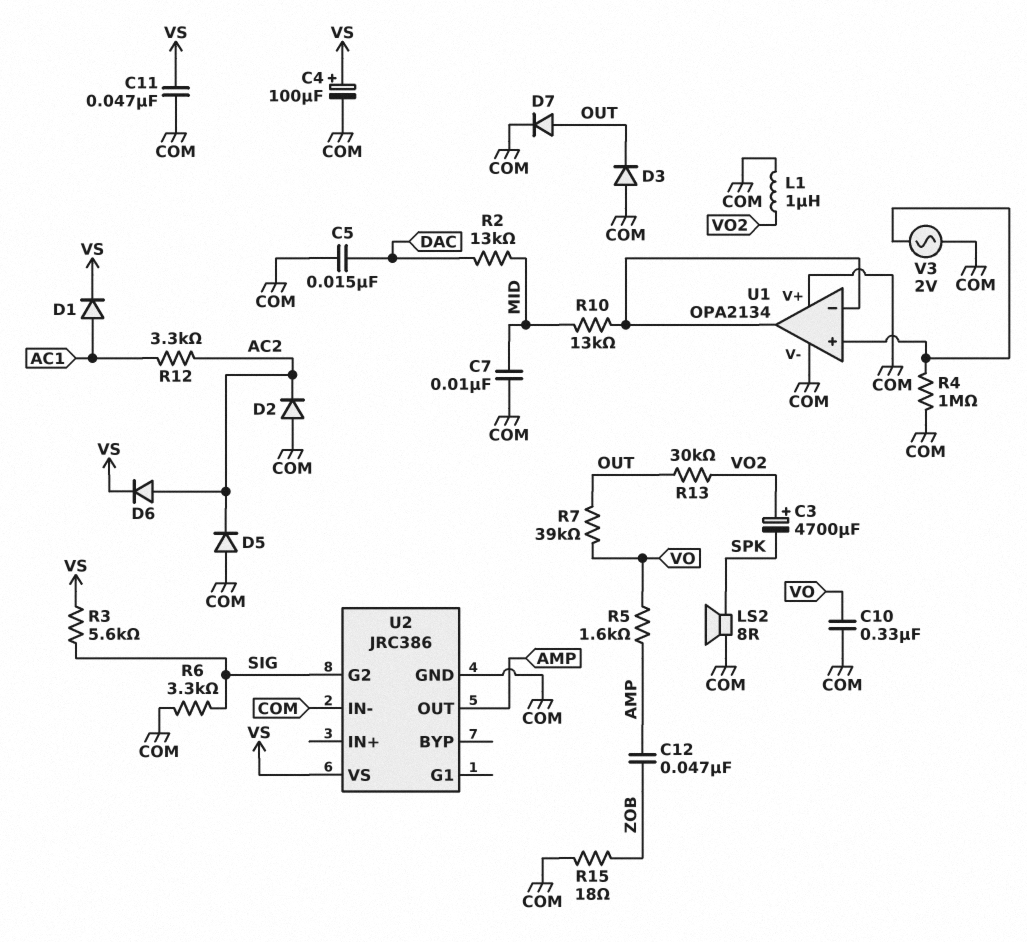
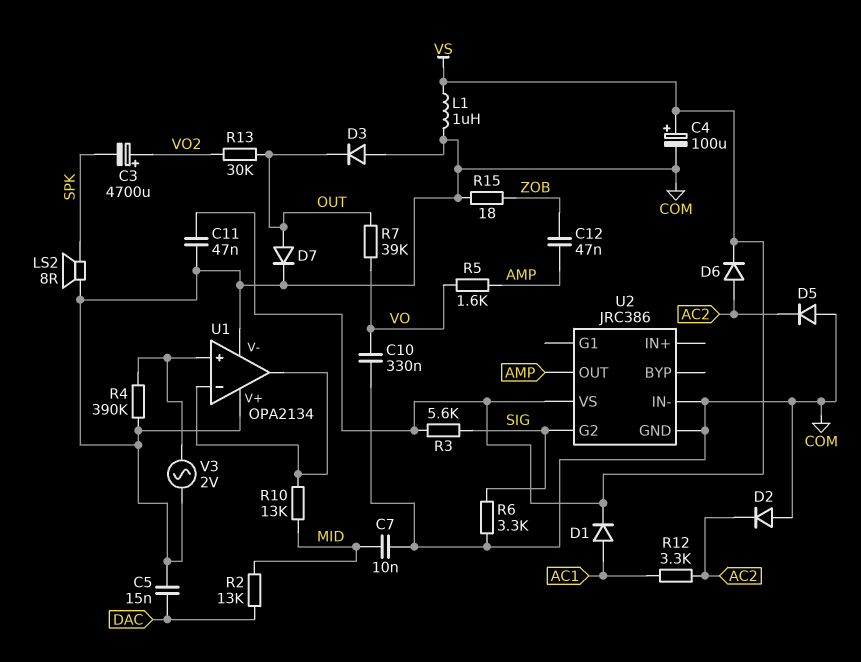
L1: 1uH (COM, VO2) -> 1uH (COM, VS)
R4: 1M (COM, U1/in+) -> 390k (COM, U1/in+)

